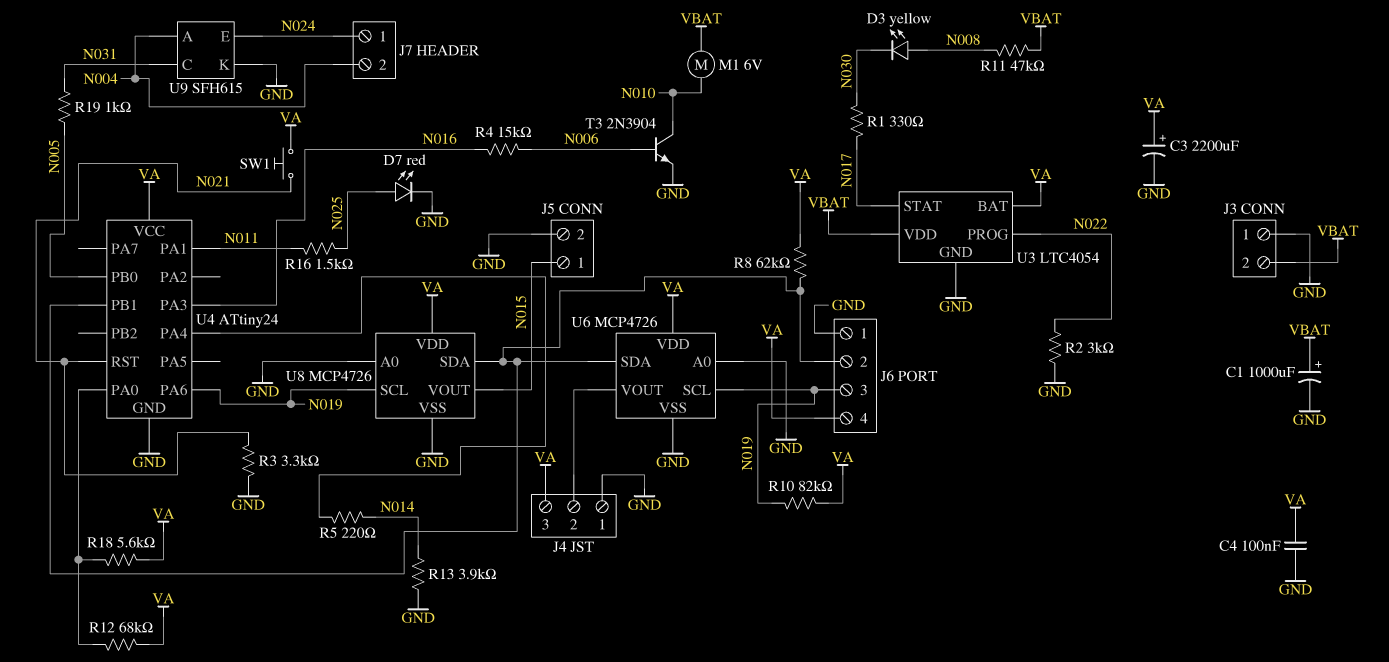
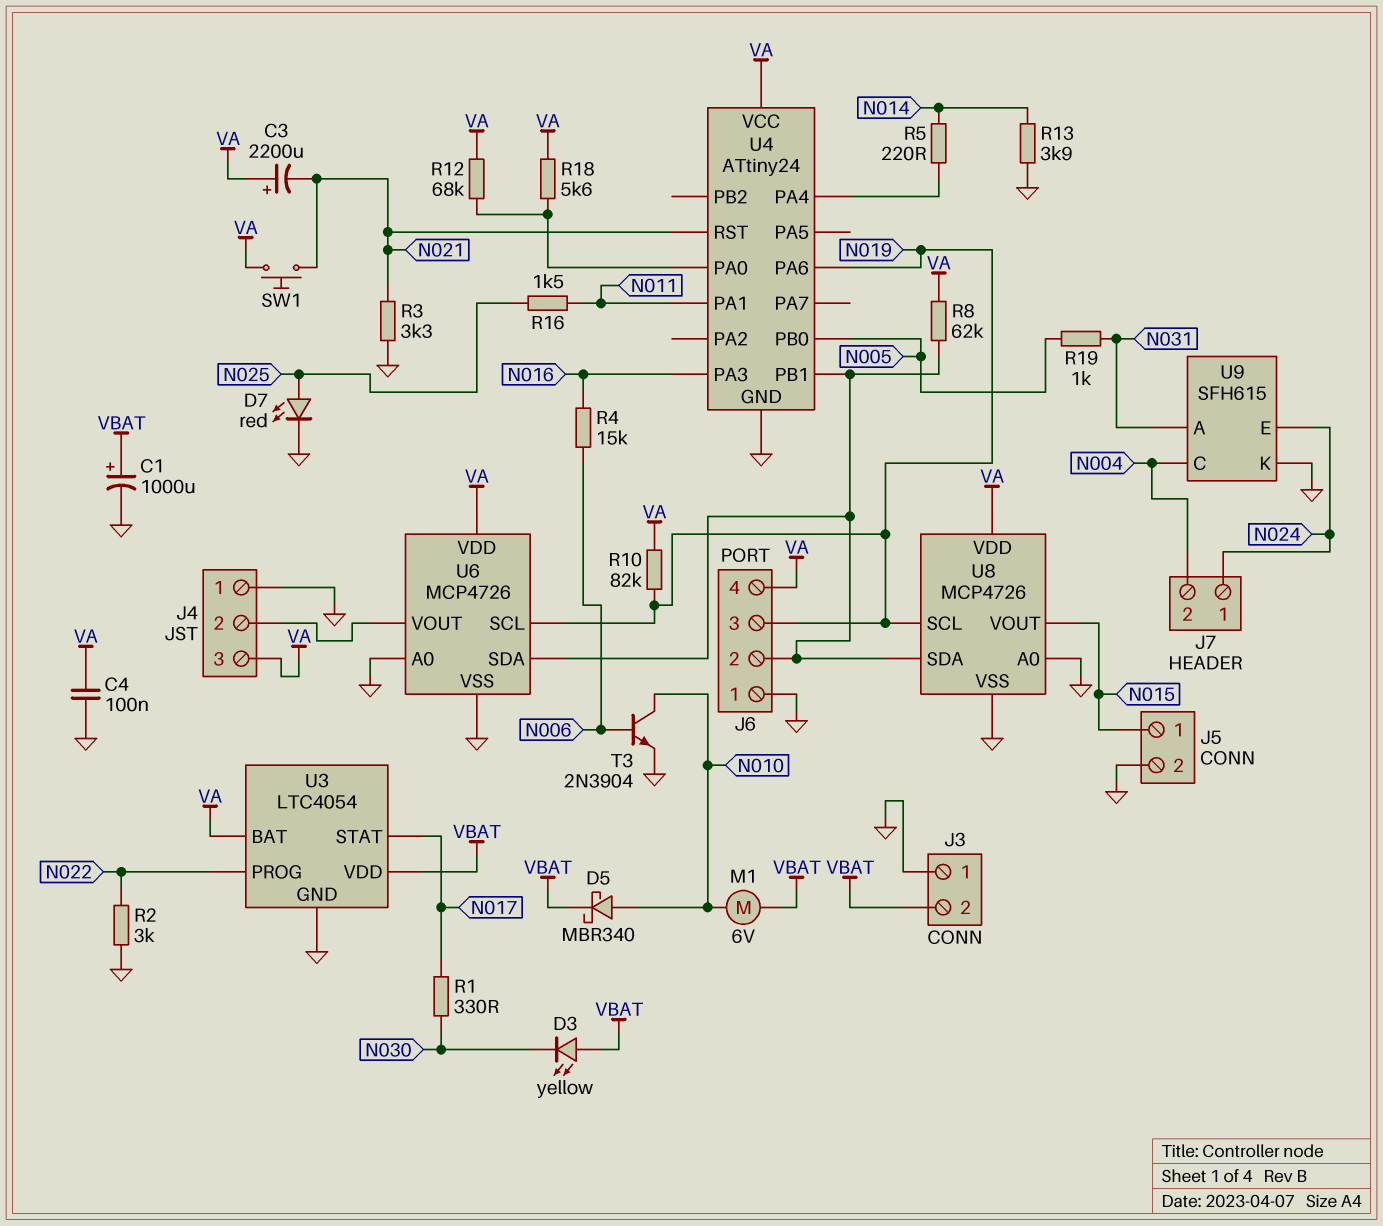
C3: 2200uF (plus VA, minus GND) -> 2200uF (plus VA, minus N021)
D3: LED yellow (A N008, K N030) -> LED yellow (A VBAT, K N030)
D5: none -> schottky MBR340 (A N010, K VBAT)
R11: 47k (N008, VBAT) -> none
U9 pin A: N004 -> N031
U9 pin C: N031 -> N004

